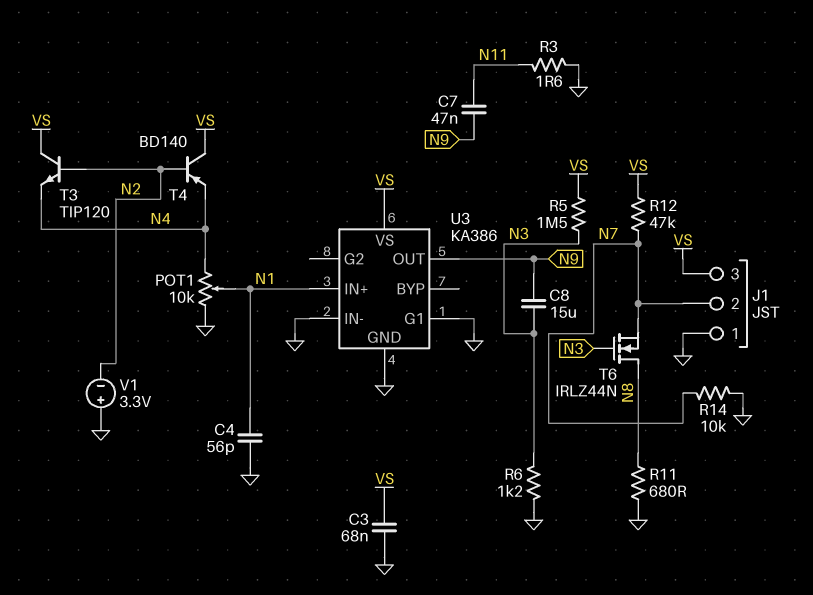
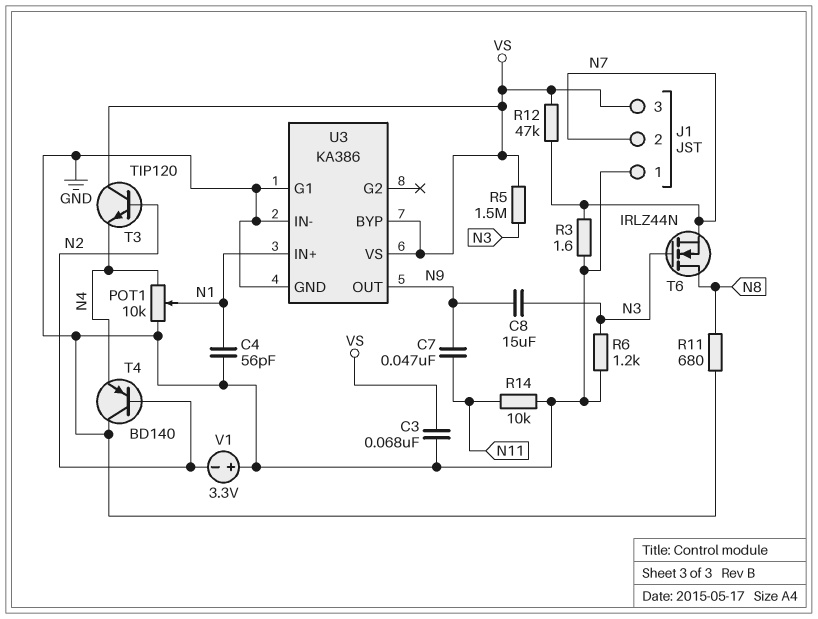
R3: 1.6 (GND, N11) -> 1.6 (GND, N7)
R14: 10k (GND, N7) -> 10k (GND, N11)
T4: PNP BD140 (B N2, C VS, E N4) -> PNP BD140 (B N2, C GND, E N4)
U3 pin BYP: none -> VS

